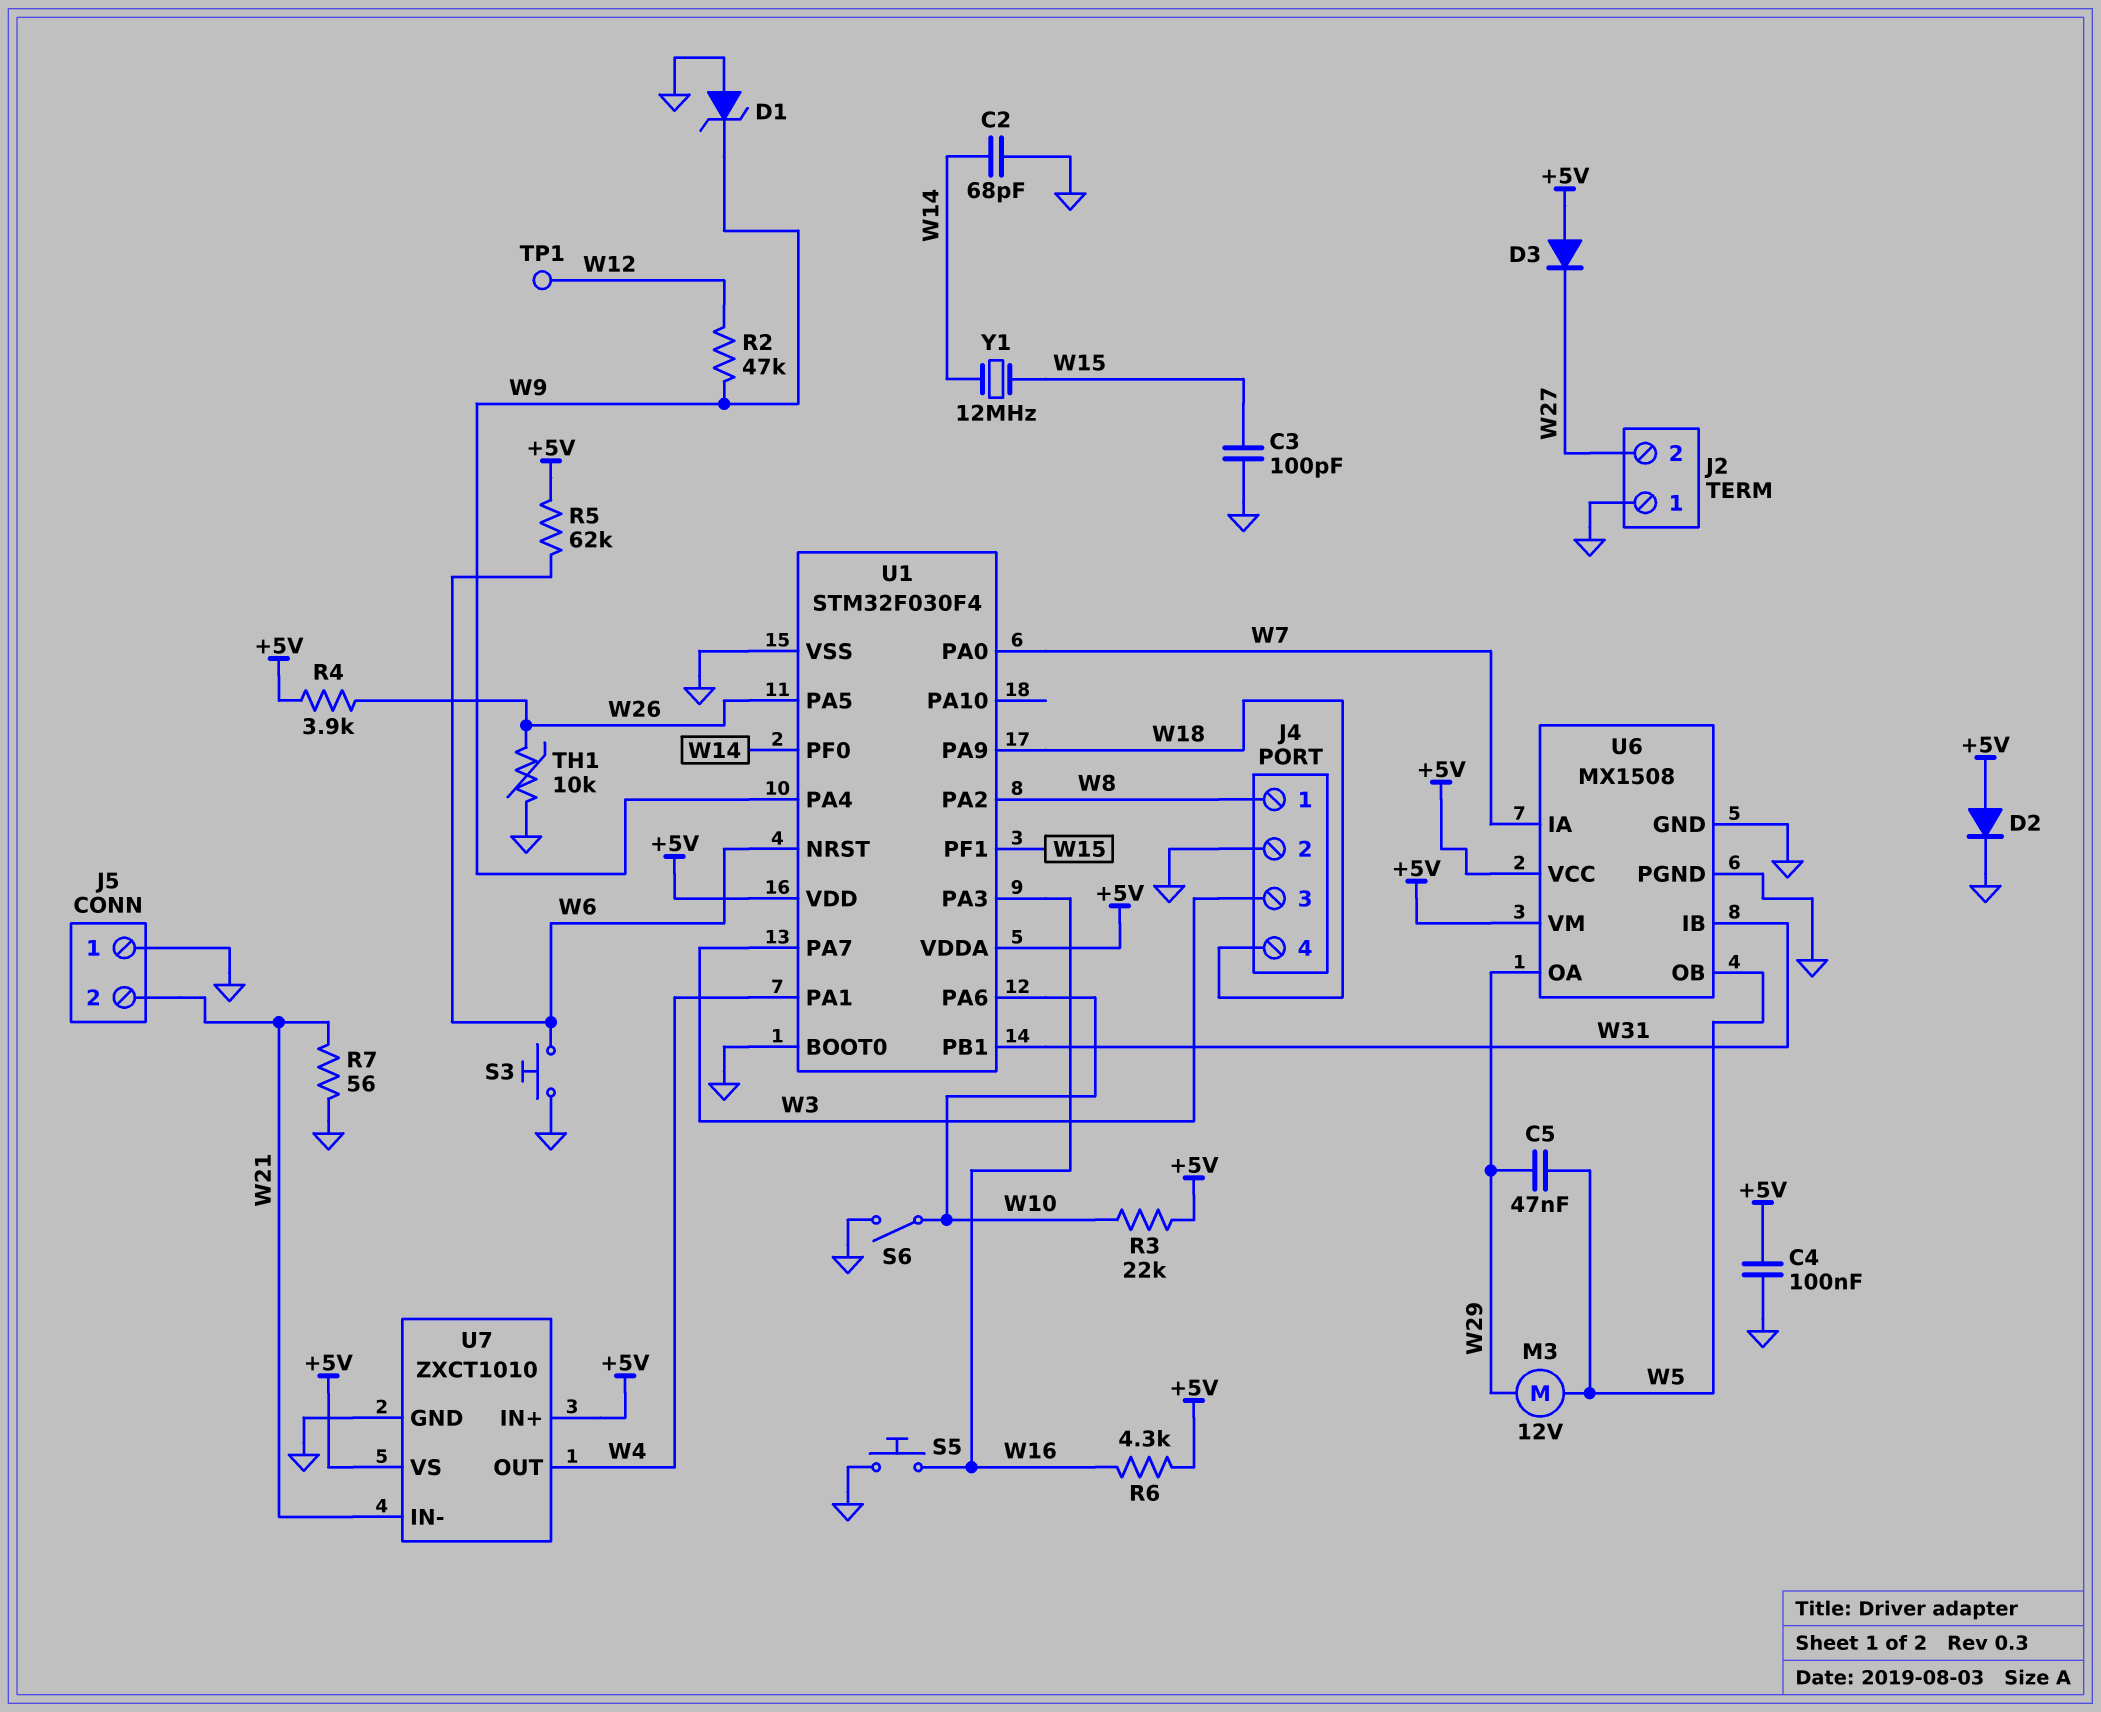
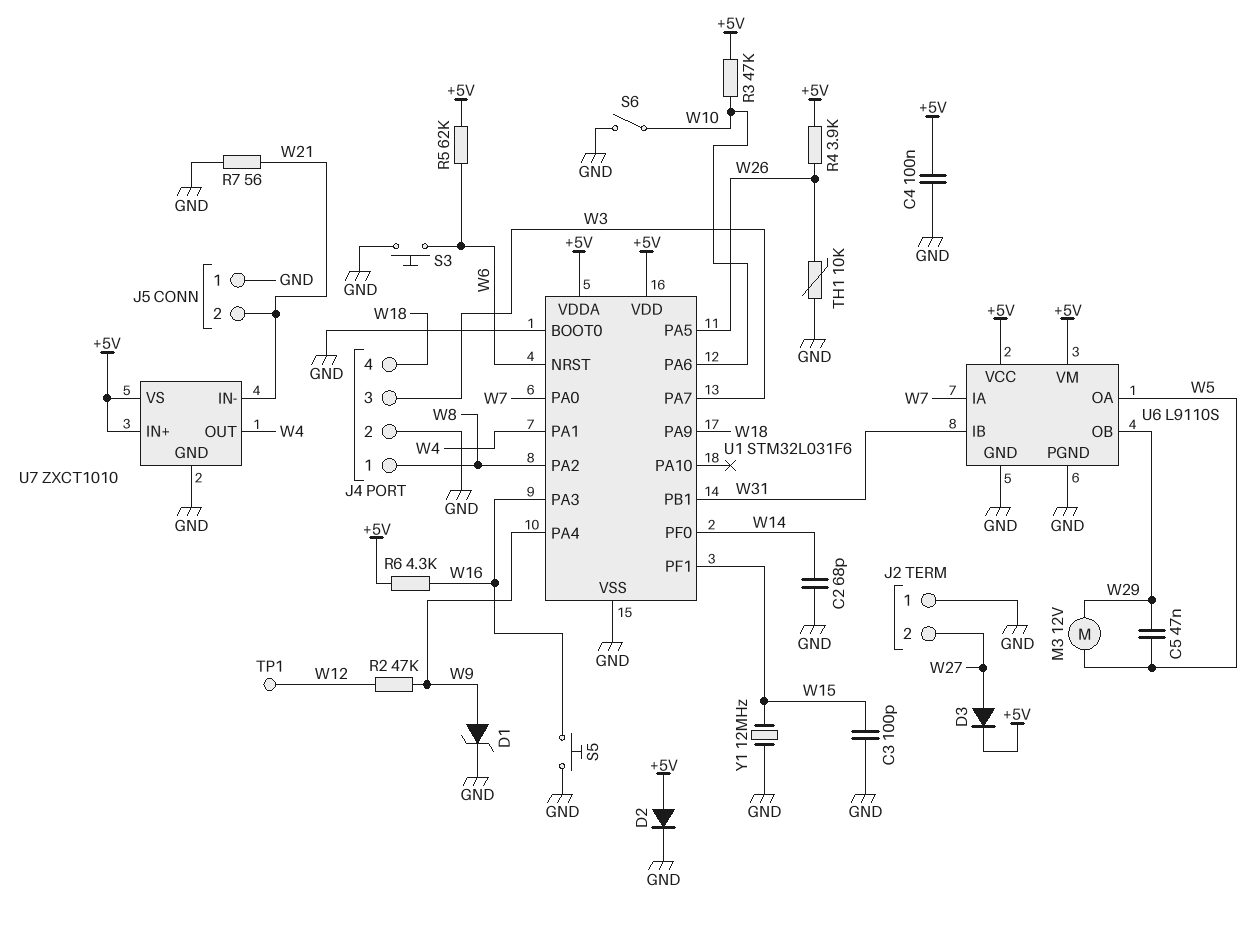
D1: zener (A GND, K W9) -> zener (A W9, K GND)
D3: diode (A +5V, K W27) -> diode (A W27, K +5V)
R3: 22k (+5V, W10) -> 47k (+5V, W10)
U1: STM32F030F4 -> STM32L031F6
U6: MX1508 -> L9110S
U6 pin OA: W29 -> W5
U6 pin OB: W5 -> W29
Y1: 12MHz (W14, W15) -> 12MHz (GND, W15)

